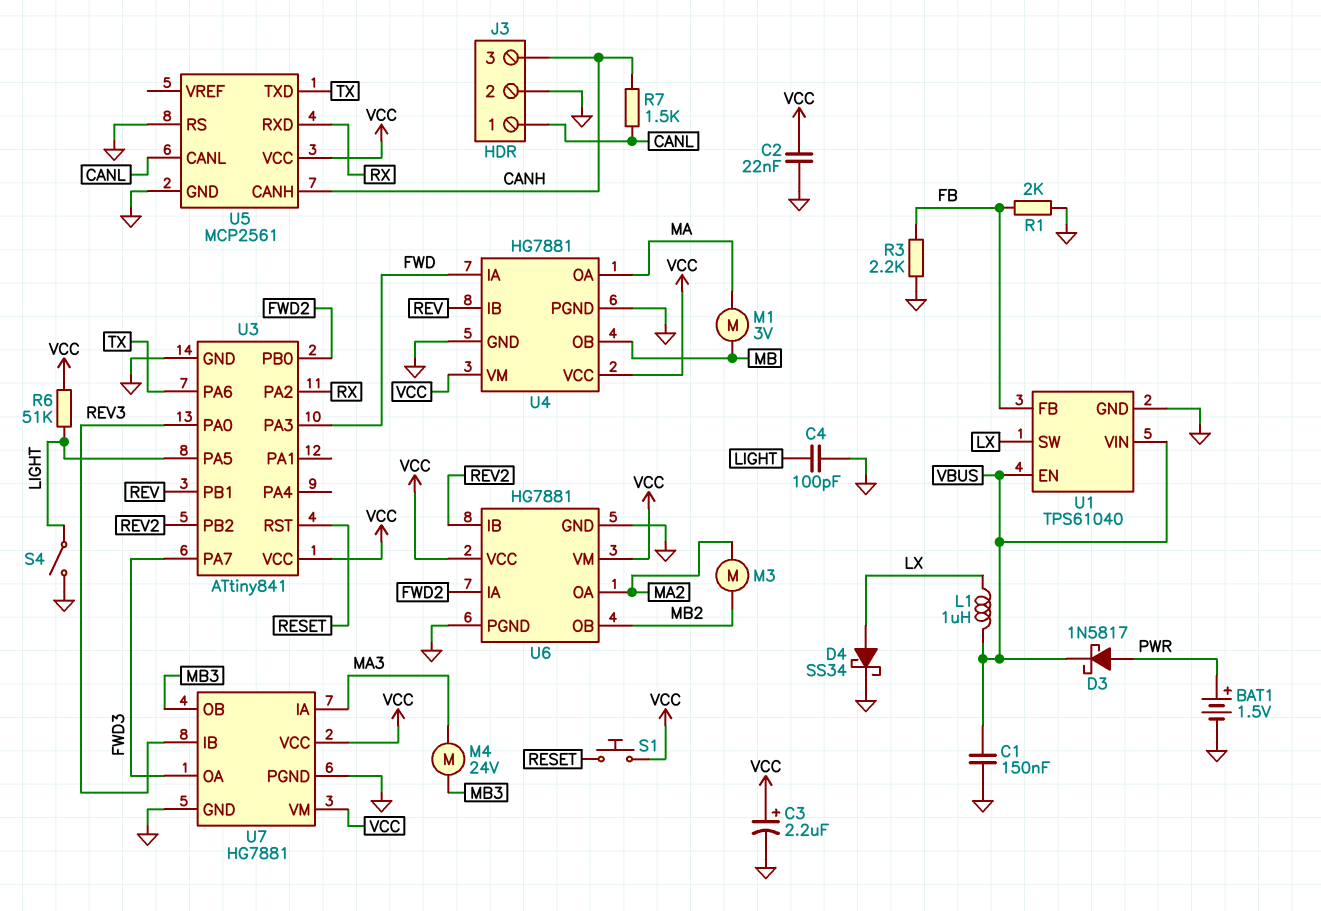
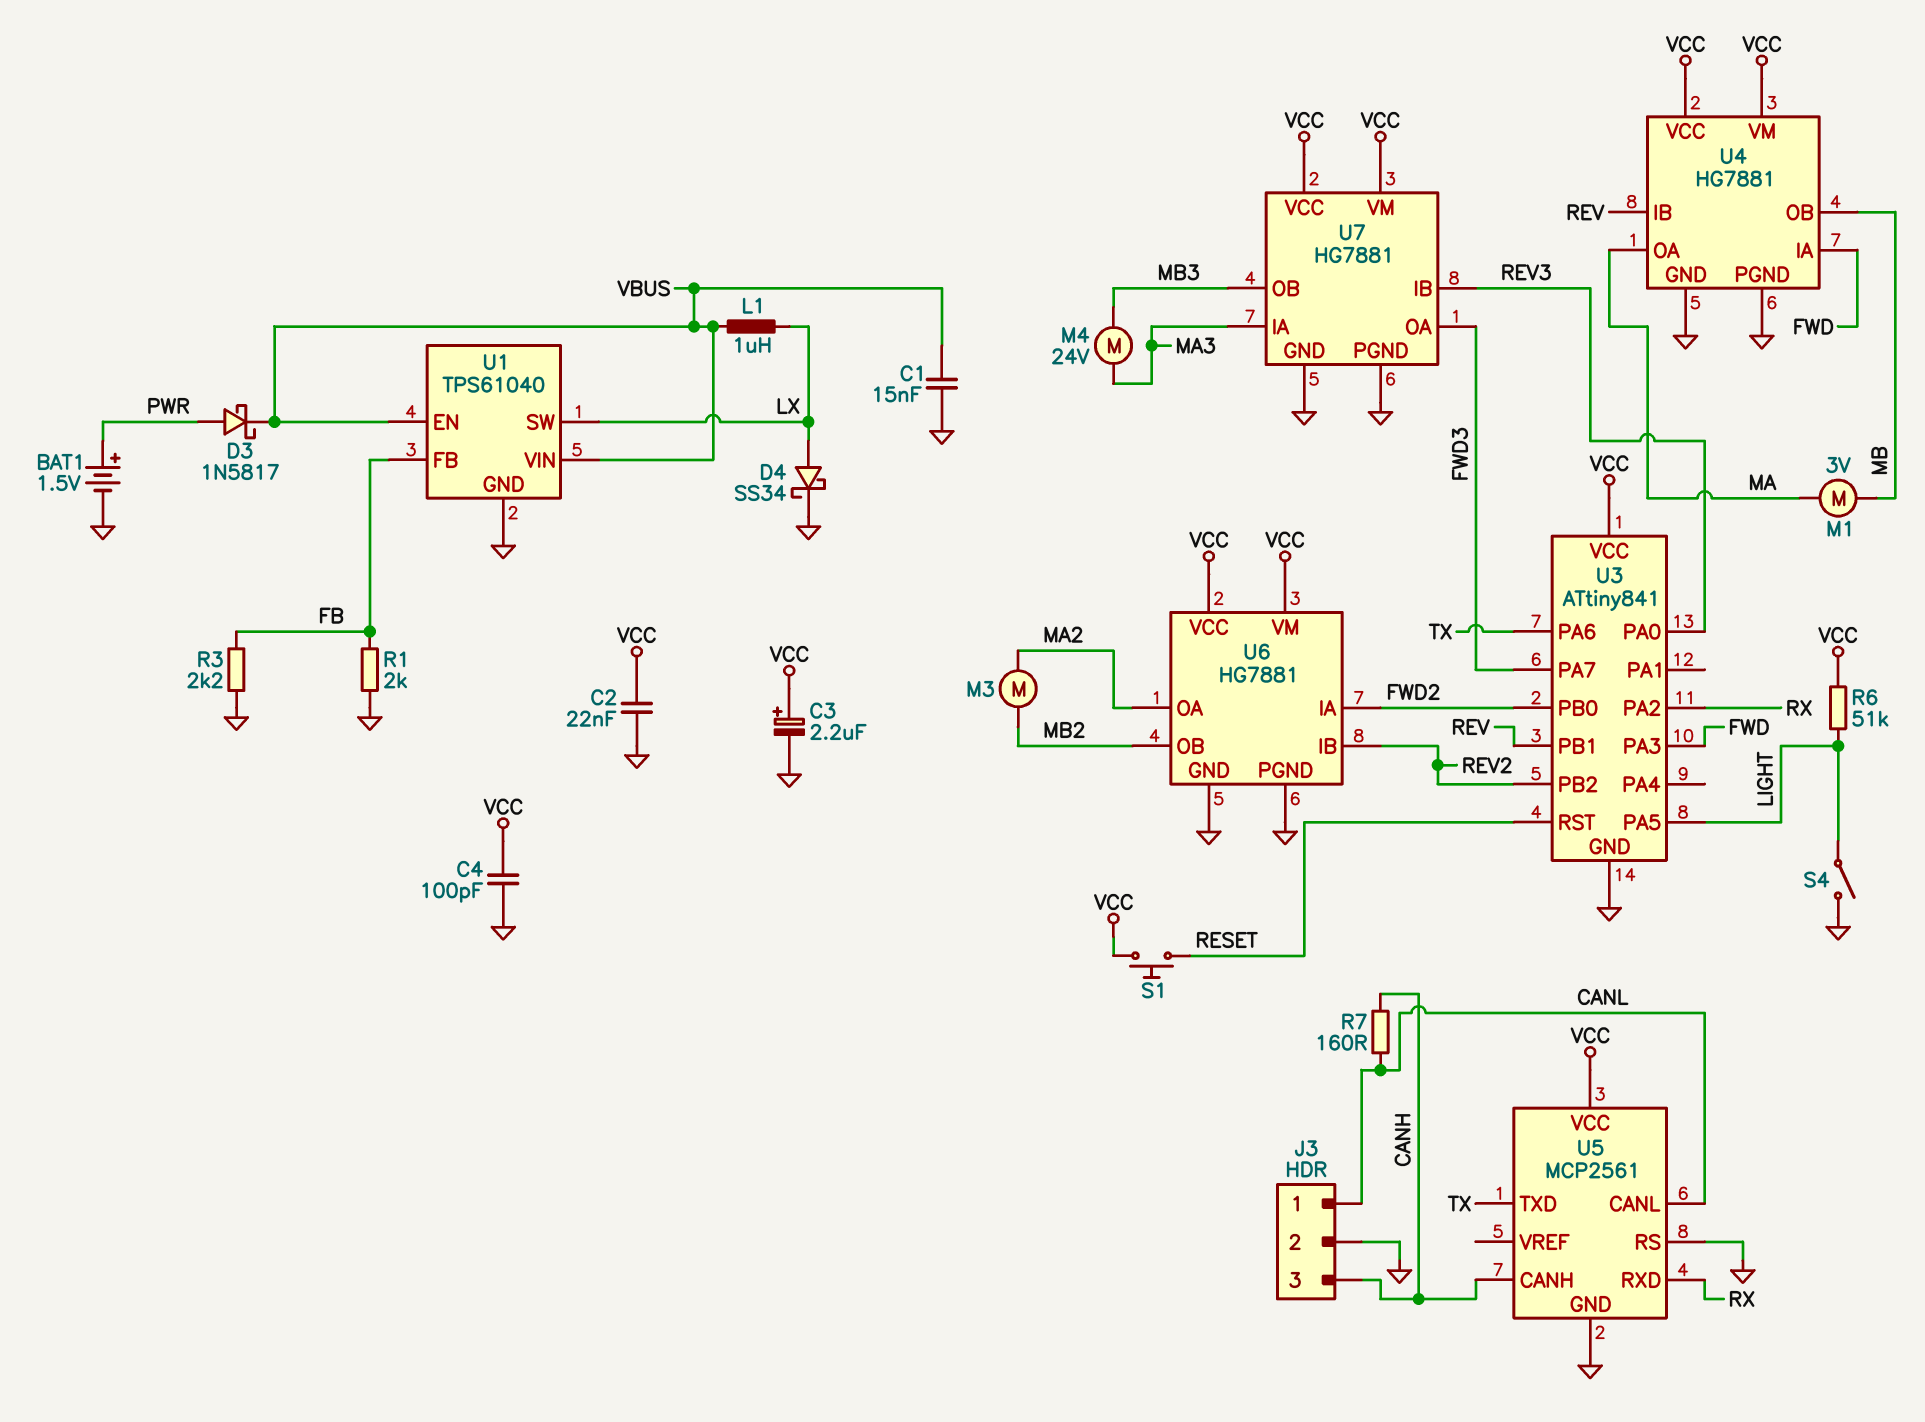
C1: 150nF (GND, VBUS) -> 15nF (GND, VBUS)
C4: 100pF (GND, LIGHT) -> 100pF (GND, VCC)
R7: 1.5k (CANH, CANL) -> 160 (CANH, CANL)

